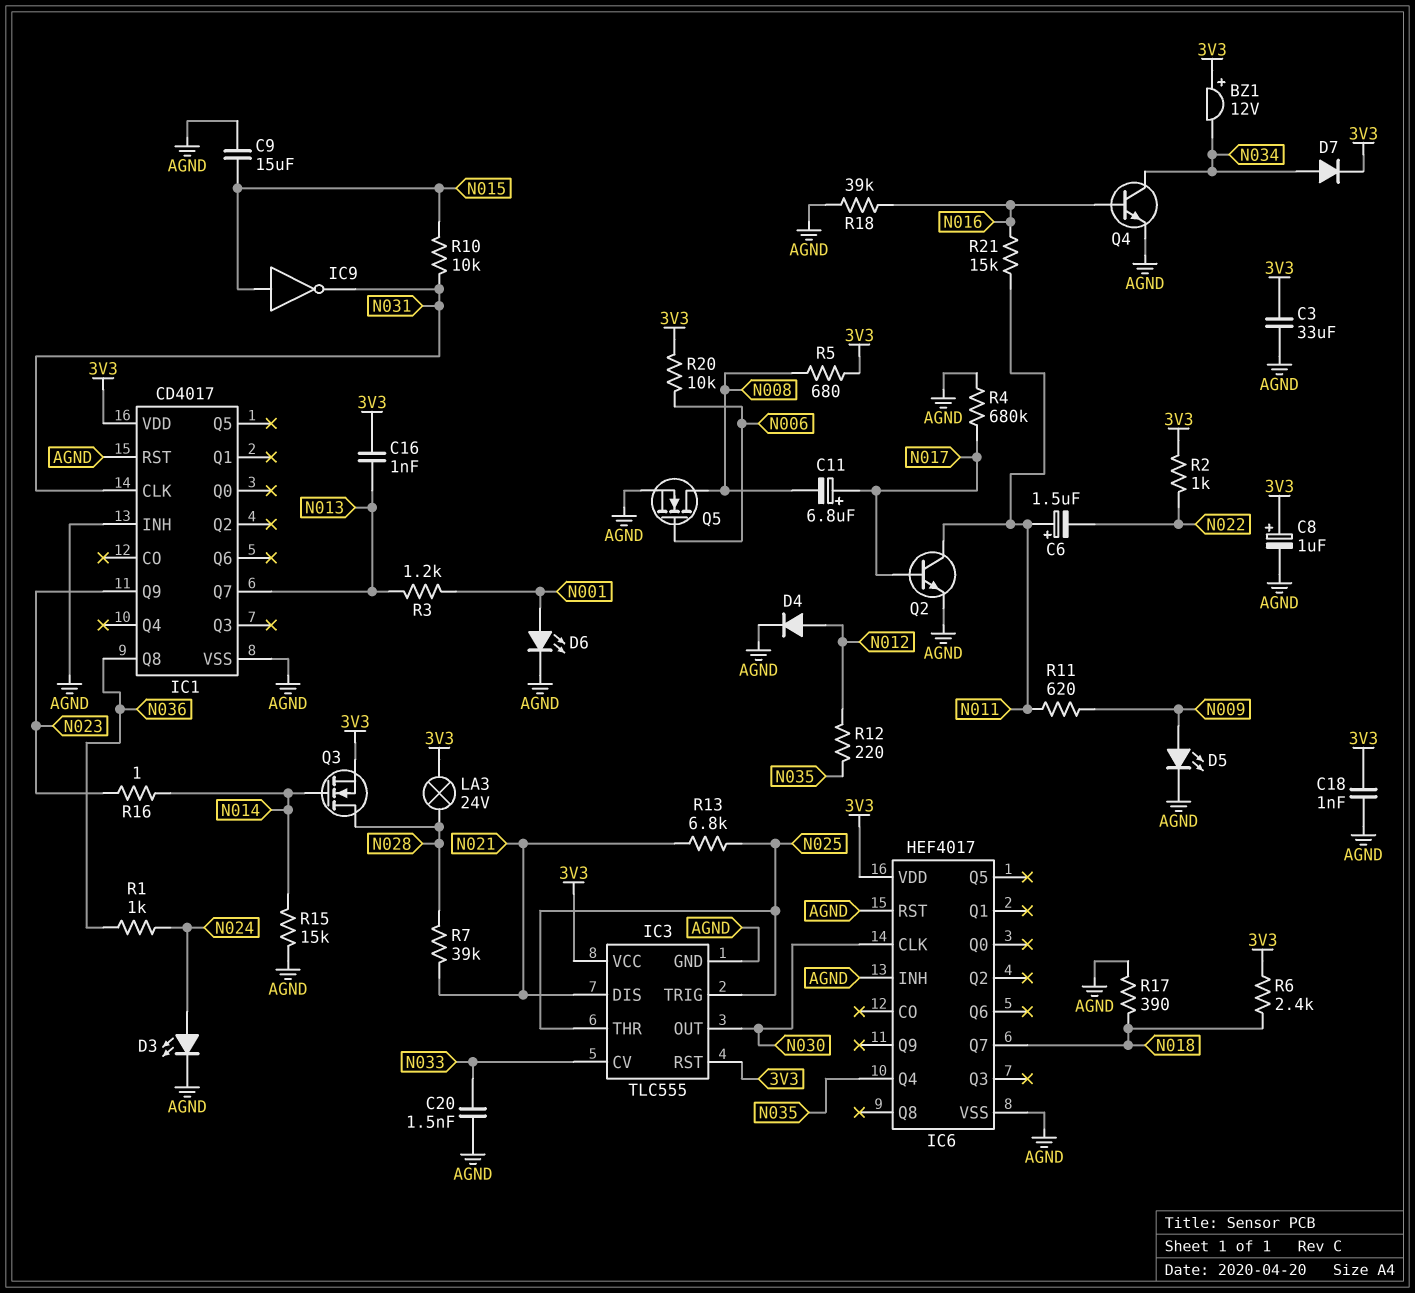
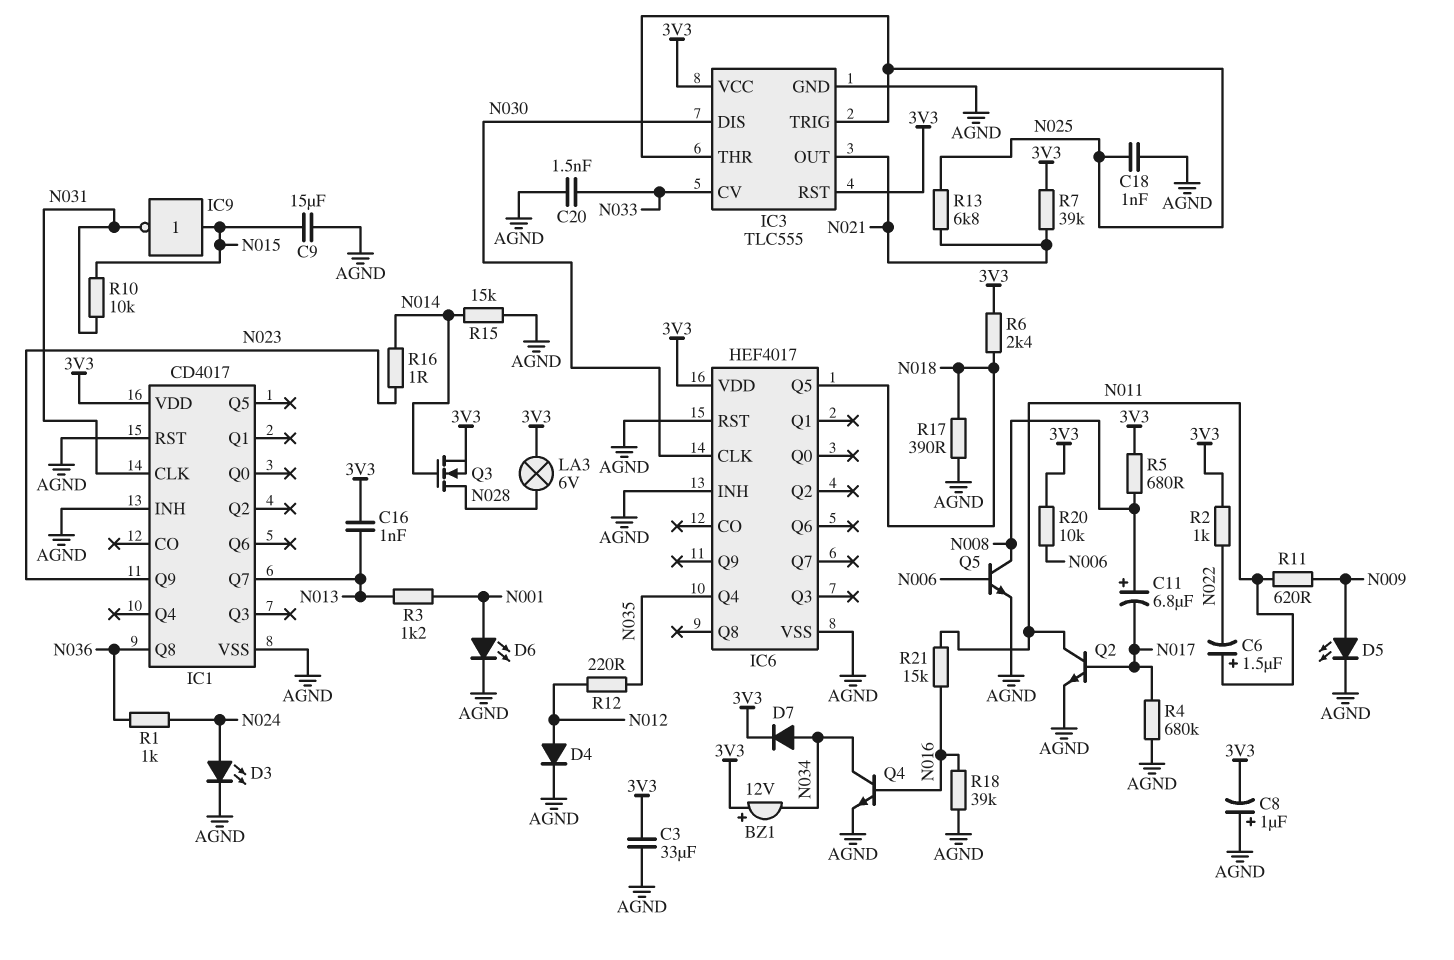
C8: 1uF (plus 3V3, minus AGND) -> 1uF (plus AGND, minus 3V3)
C11: 6.8uF (plus N017, minus N008) -> 6.8uF (plus N008, minus N017)
C18: 1nF (3V3, AGND) -> 1nF (AGND, N025)
IC3 pin DIS: N021 -> N030
IC3 pin OUT: N030 -> N021
IC6 pin Q5: none -> N018
IC6 pin Q7: N018 -> none
LA3: lamp 24V (3V3, N028) -> lamp 6V (3V3, N028)
Q5: NMOS (G N006, D N008, S AGND) -> NPN (B N006, C N008, E AGND)
R7: 39k (N021, N028) -> 39k (3V3, N021)

